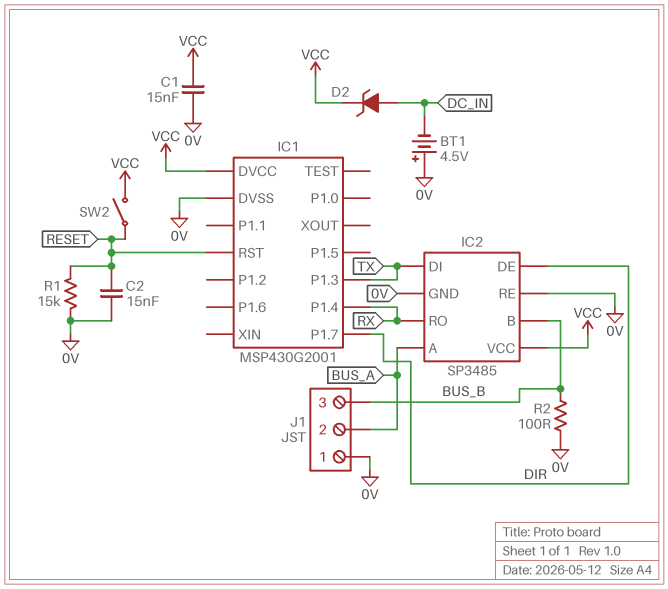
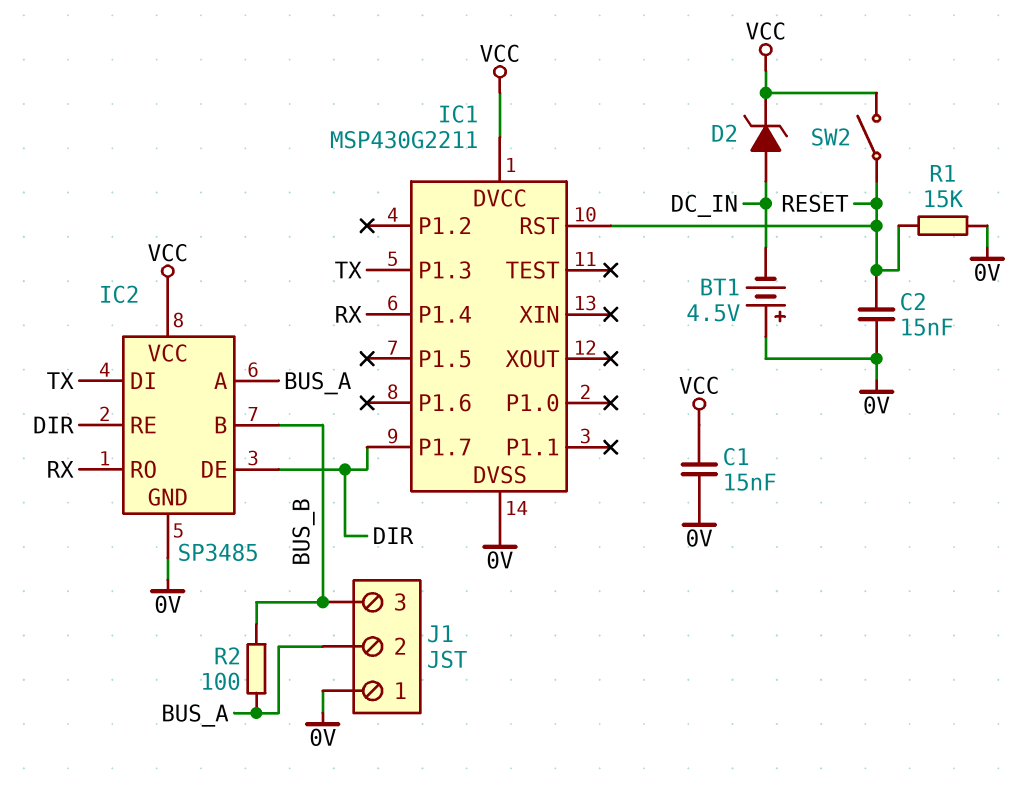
IC1: MSP430G2001 -> MSP430G2211
IC2 pin RE: 0V -> DIR
R2: 100 (0V, BUS_B) -> 100 (BUS_A, BUS_B)

